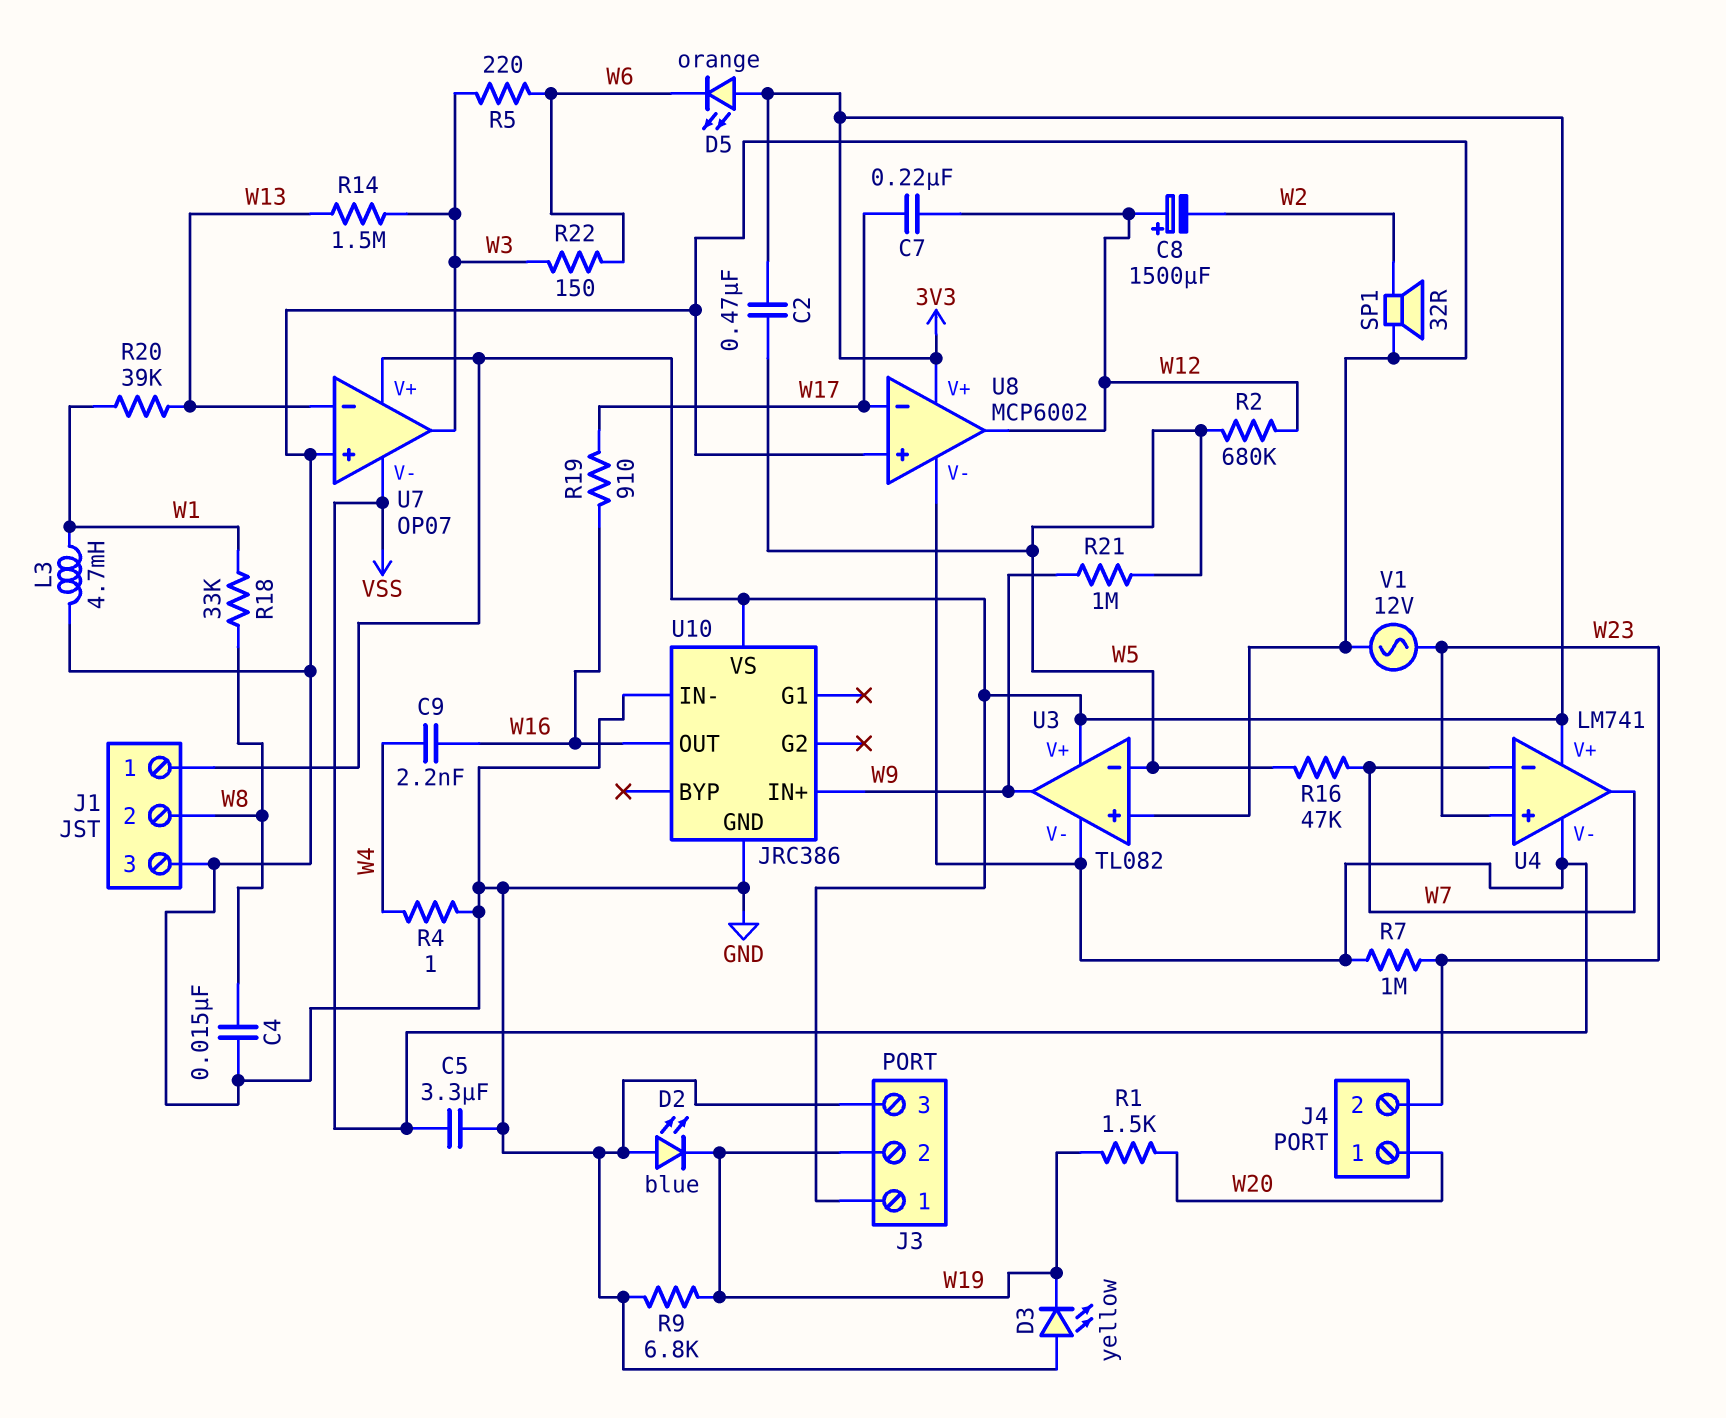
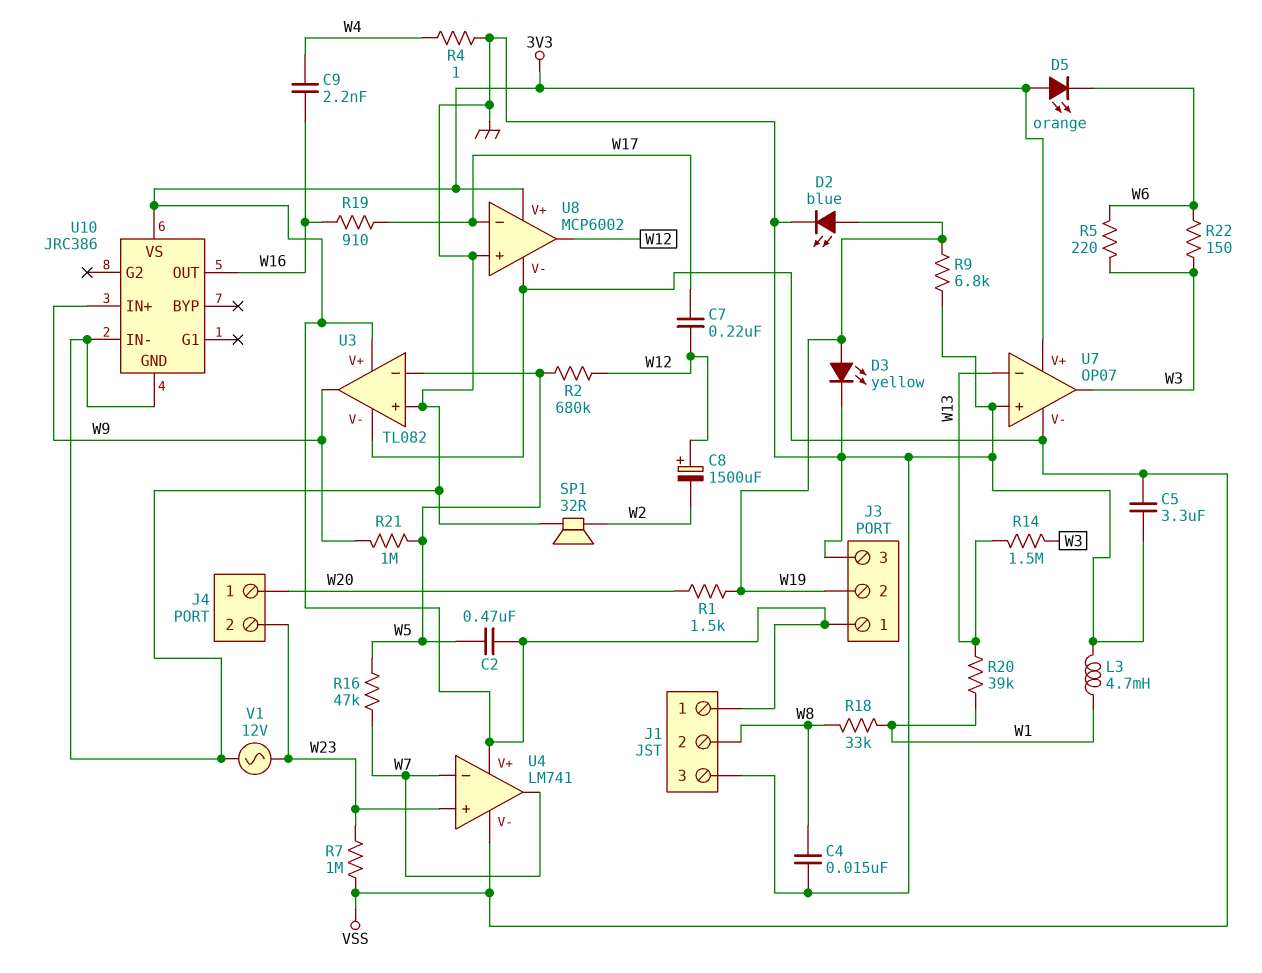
D2: LED blue (A GND, K W19) -> LED blue (A W19, K GND)
D3: LED yellow (A GND, K W19) -> LED yellow (A W19, K GND)

